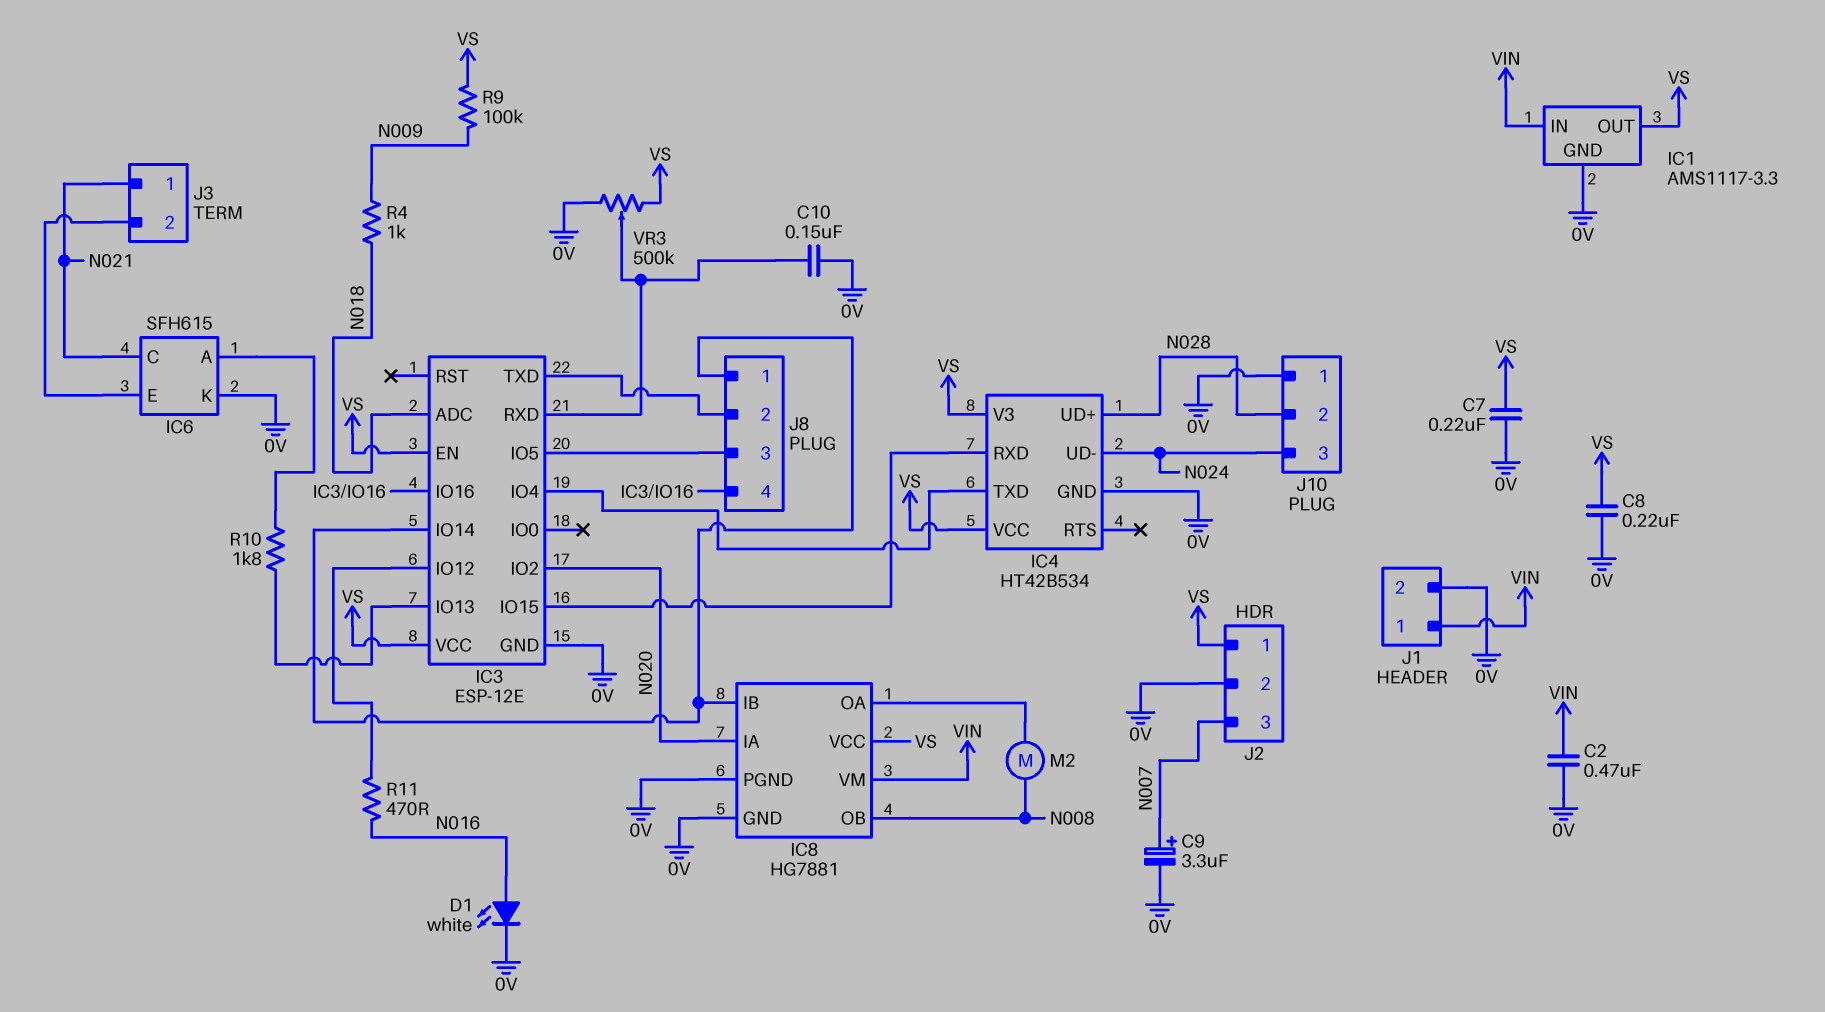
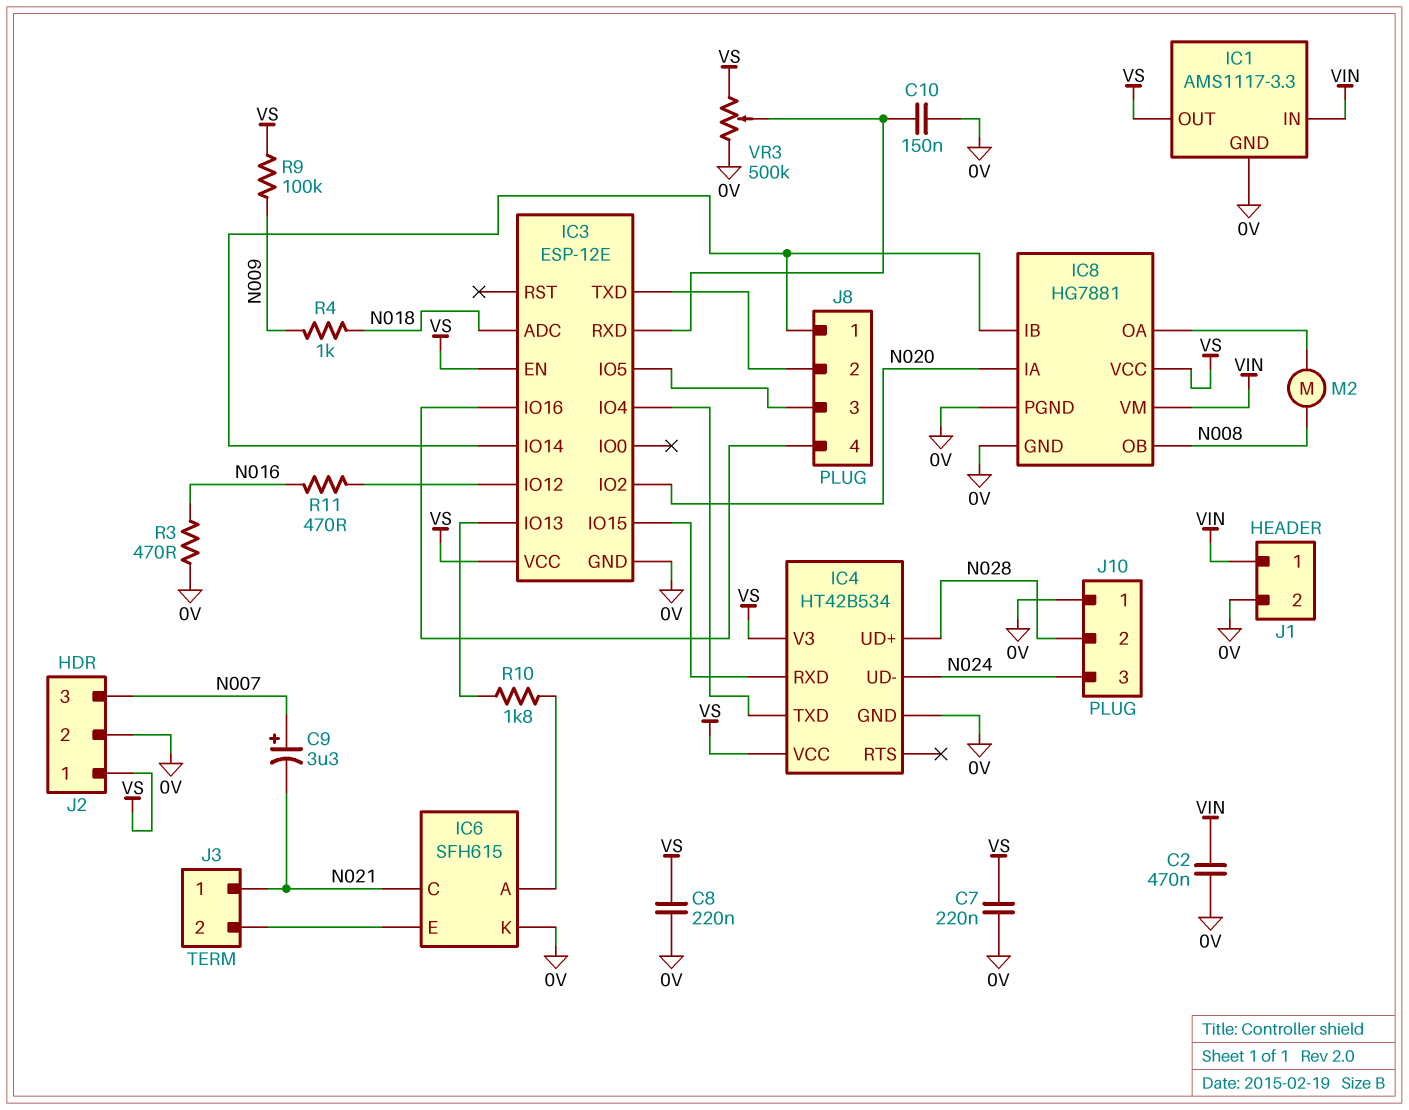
C9: 3.3uF (plus N007, minus 0V) -> 3.3uF (plus N007, minus N021)
D1: LED white (A N016, K 0V) -> none
R3: none -> 470 (0V, N016)

